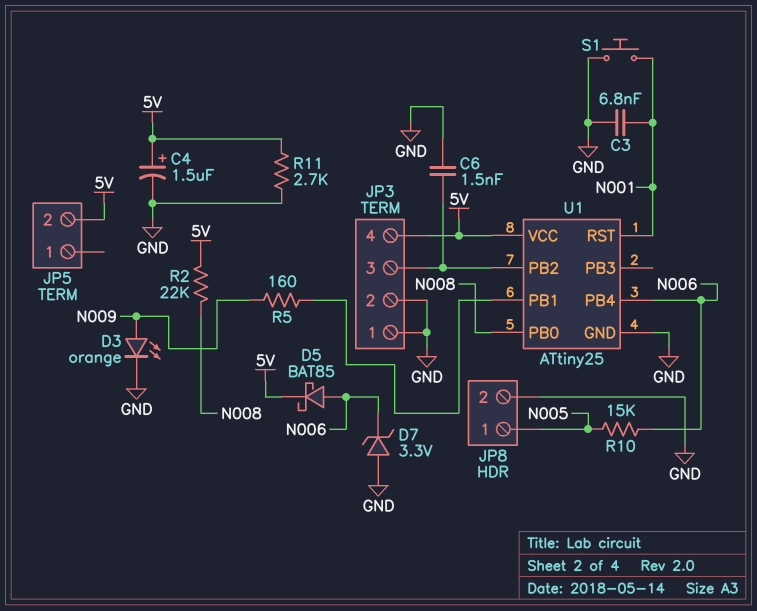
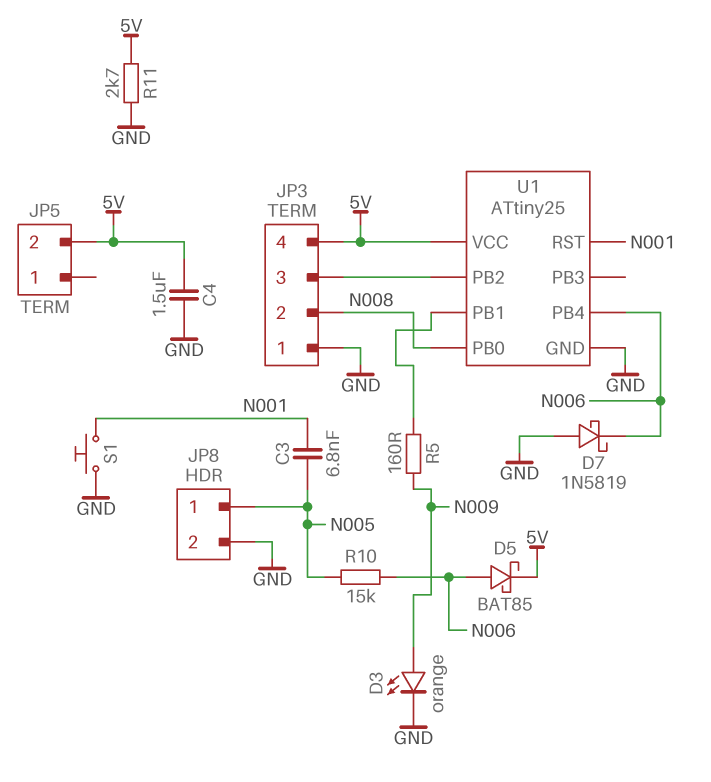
C3: 6.8nF (GND, N001) -> 6.8nF (N001, N005)
C4: 1.5uF (plus 5V, minus GND) -> 1.5uF (5V, GND)
C6: 1.5nF (GND, JP3/3) -> none
D7: zener 3.3V (A GND, K N006) -> schottky 1N5819 (A GND, K N006)
JP3 pin 2: GND -> N008
R2: 22k (5V, N008) -> none

